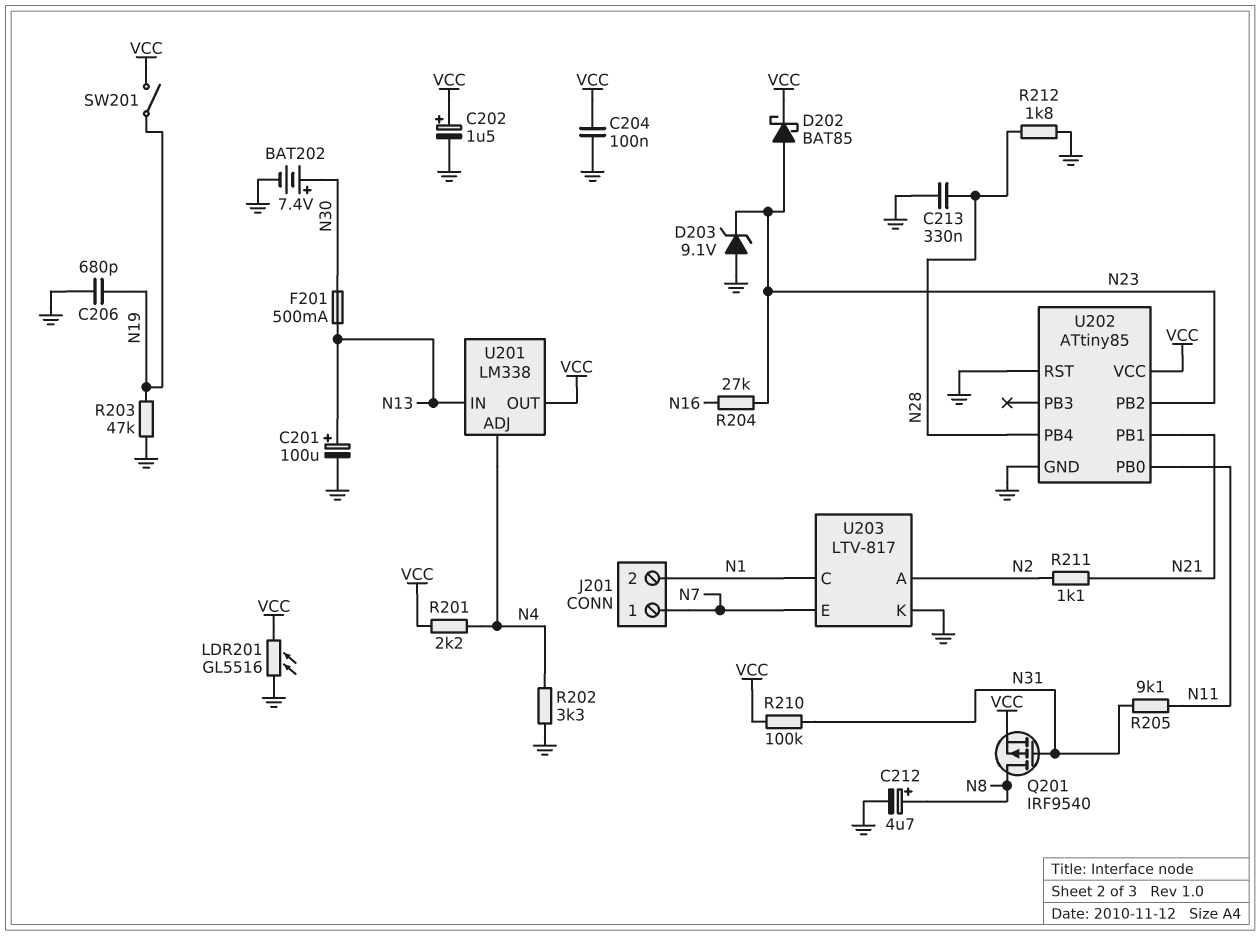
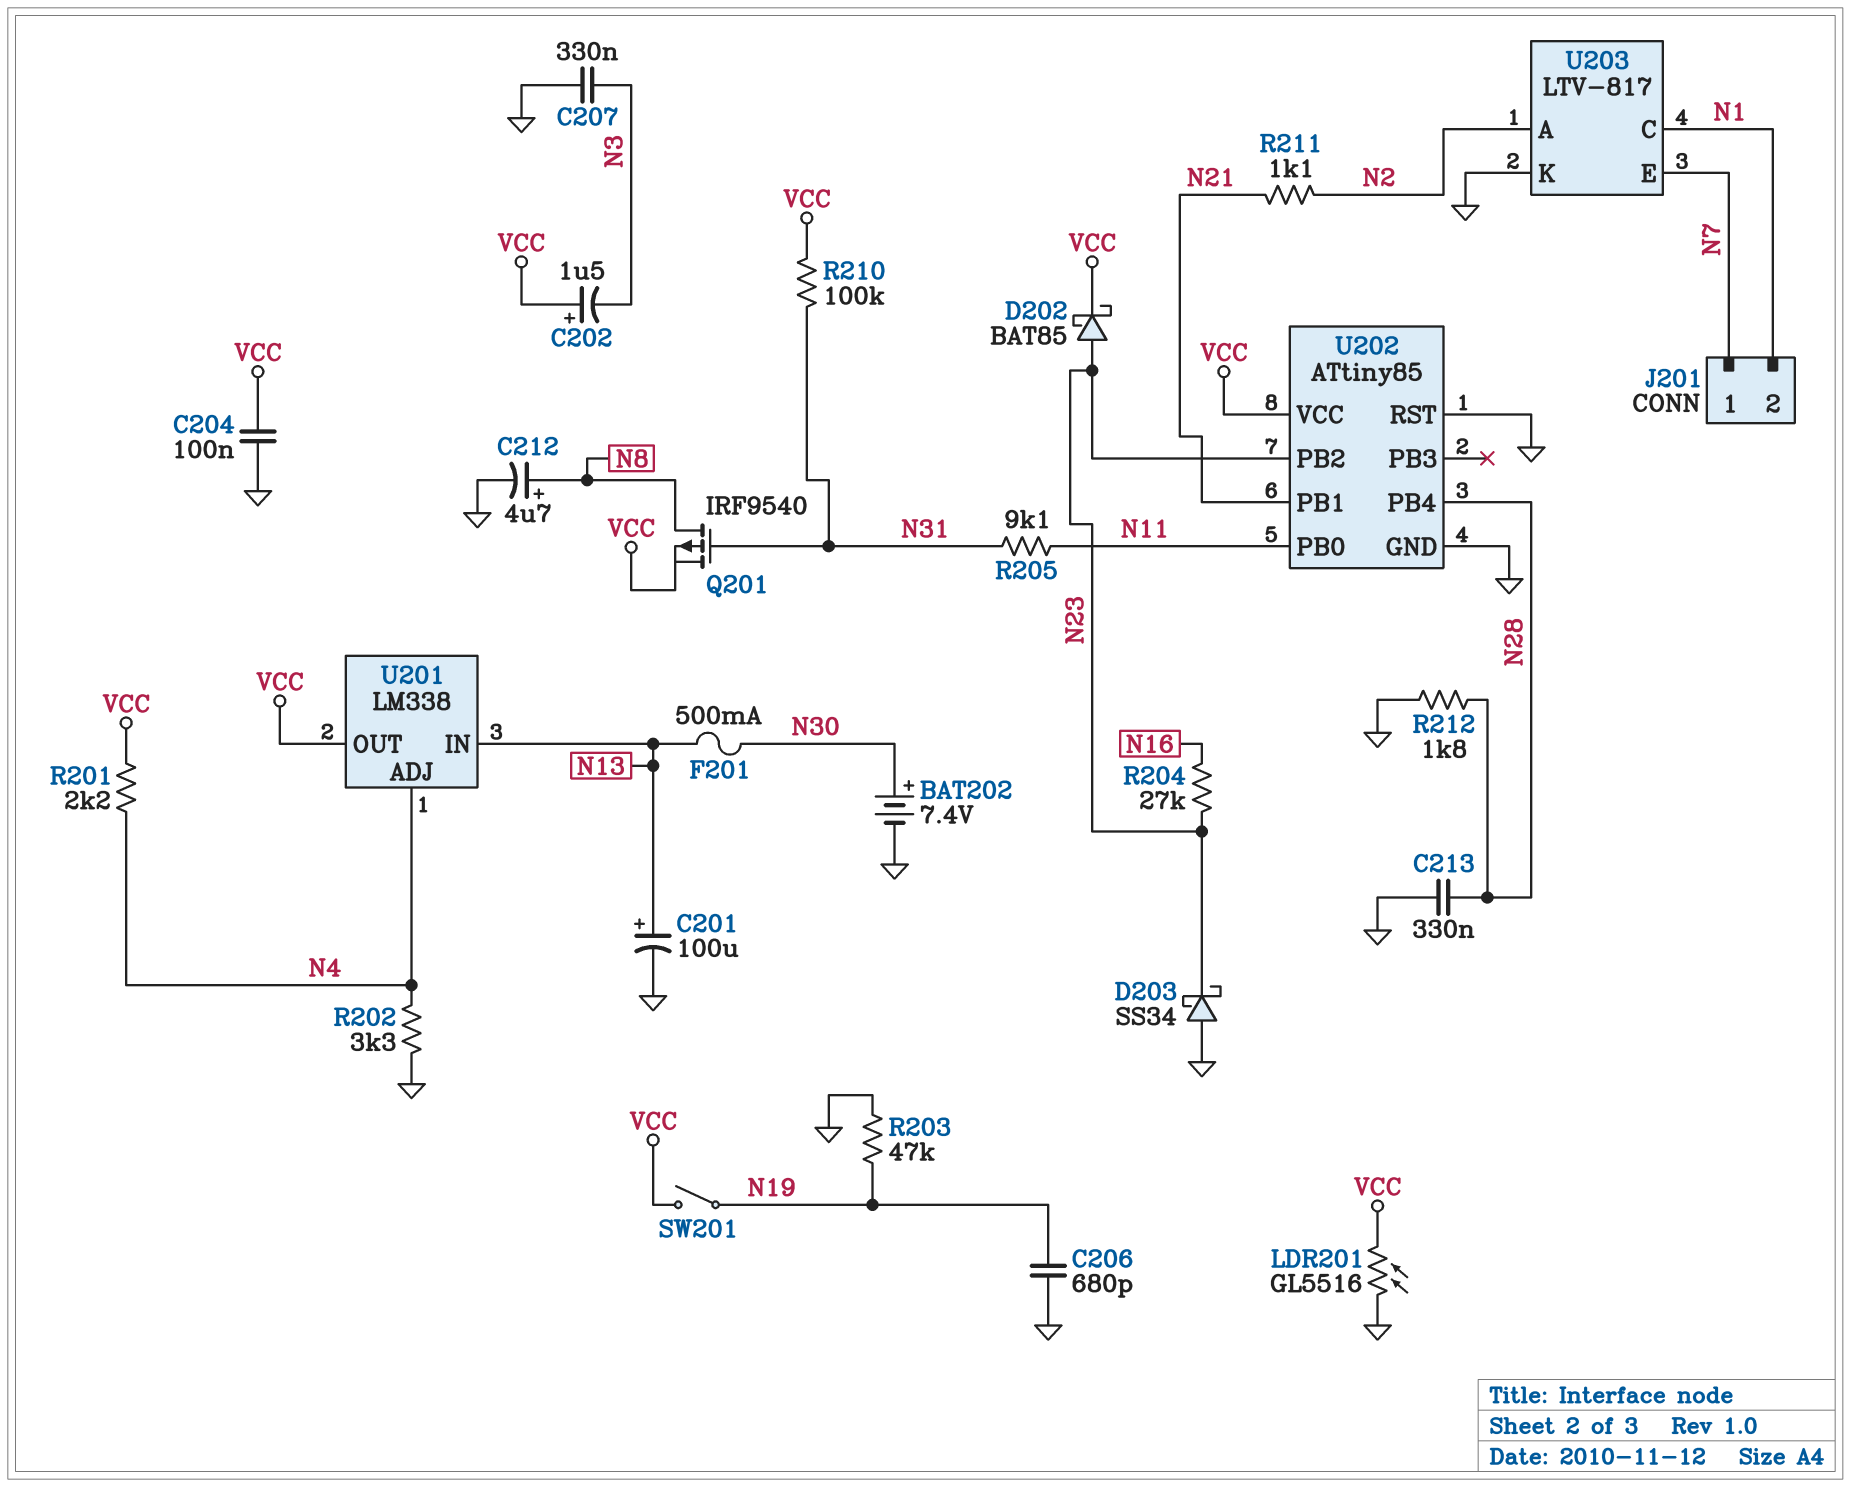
C202: 1.5uF (plus VCC, minus GND) -> 1.5uF (plus VCC, minus N3)
C207: none -> 330nF (GND, N3)
D203: zener 9.1V (A GND, K N23) -> schottky SS34 (A GND, K N23)

